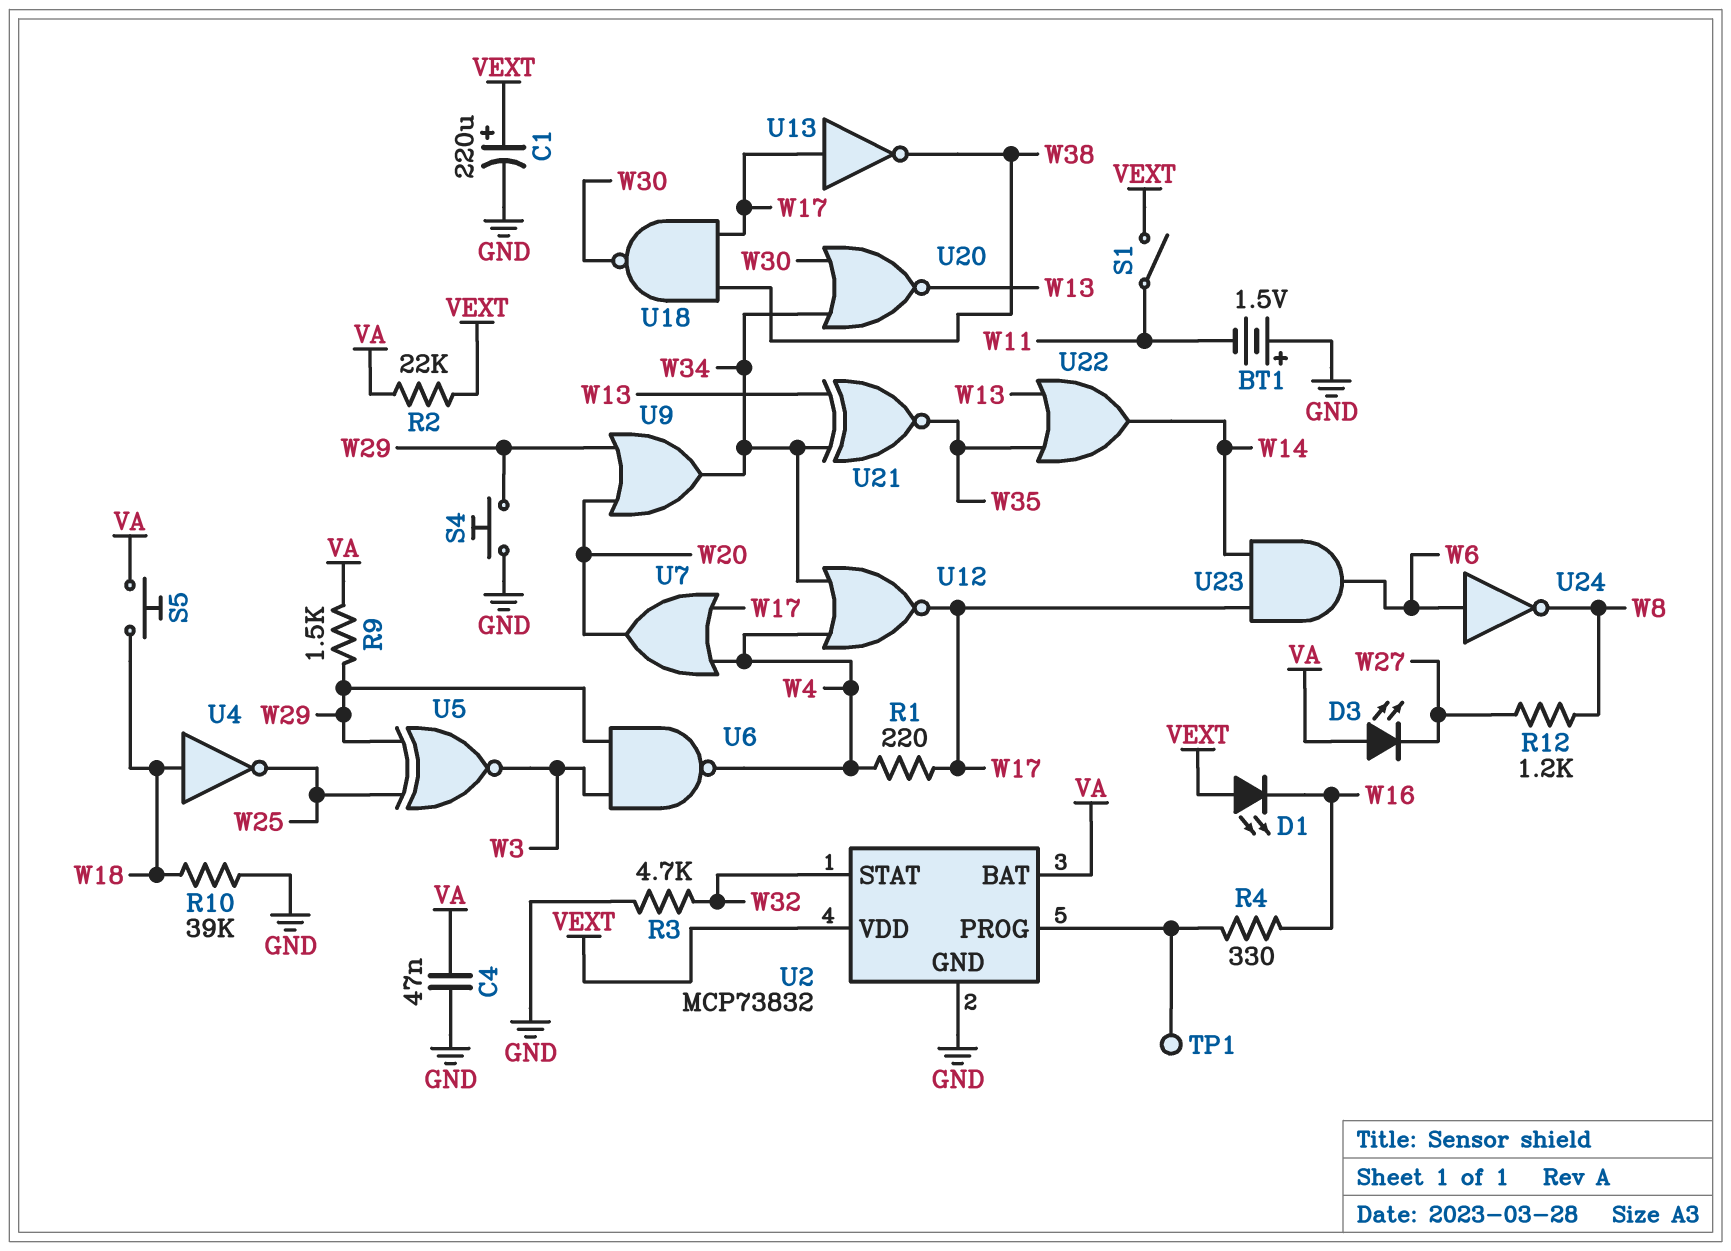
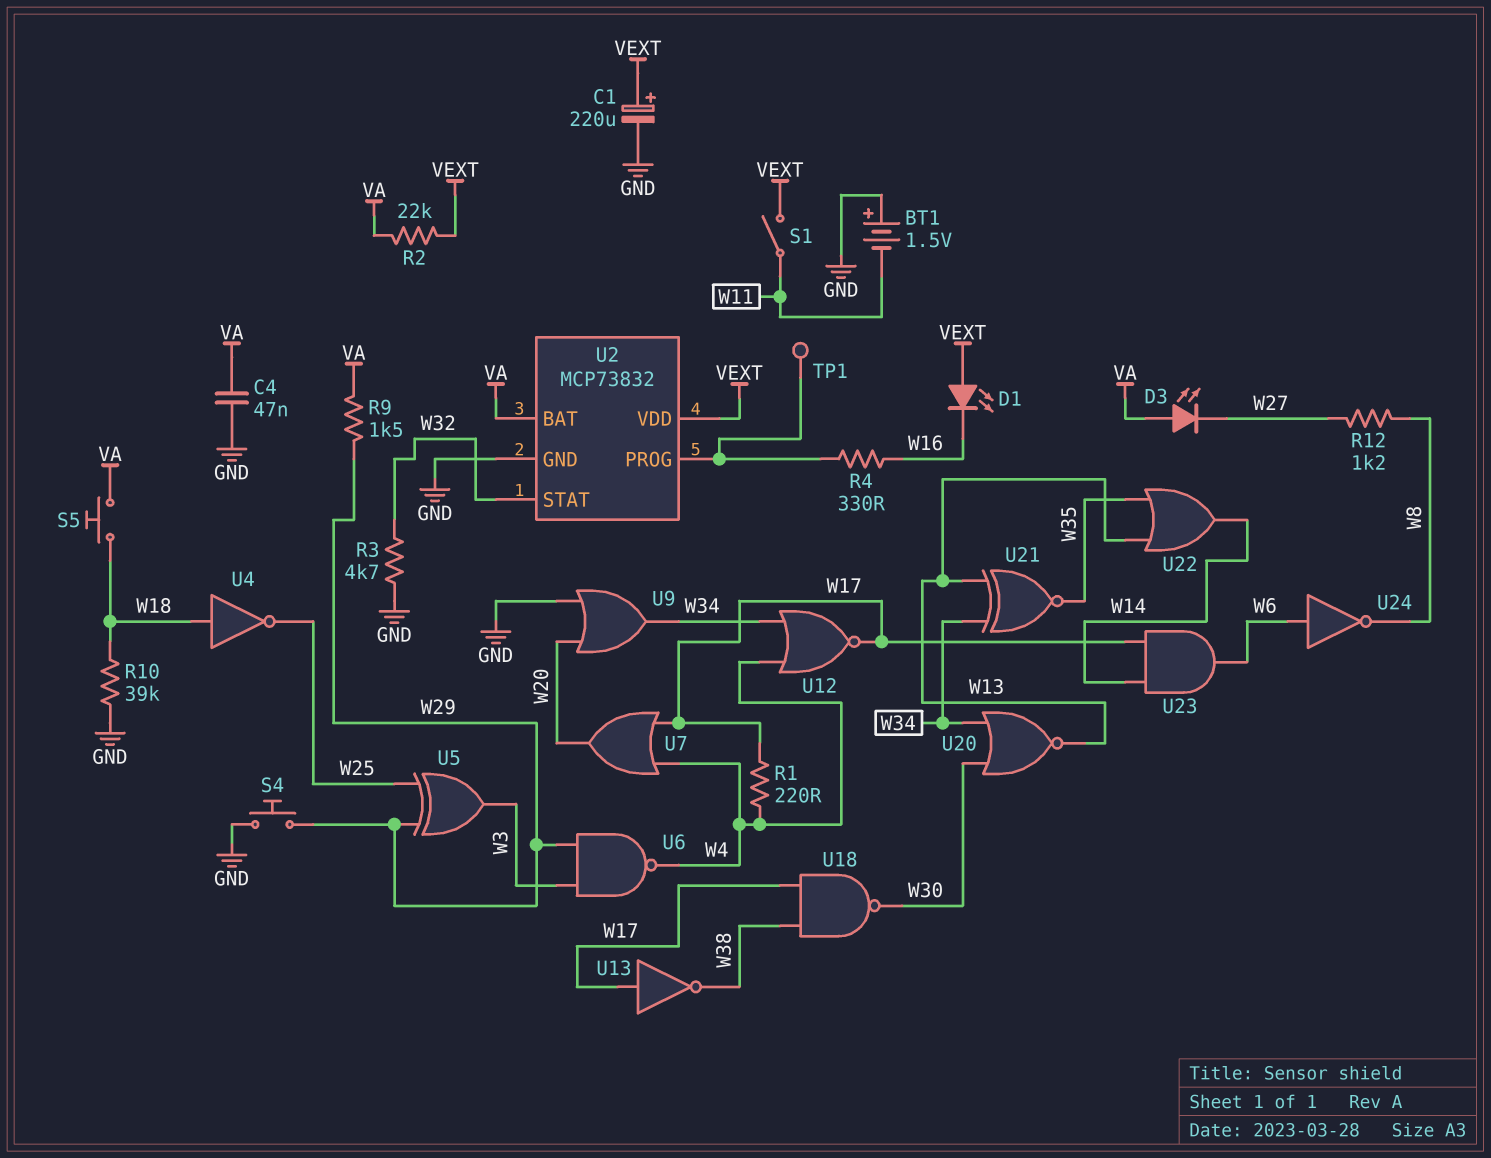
U5: XNOR (in W25, in W29, out W3) -> XOR (in W25, in W29, out W3)
U9: OR (in W20, in W29, out W34) -> OR (in GND, in W20, out W34)

